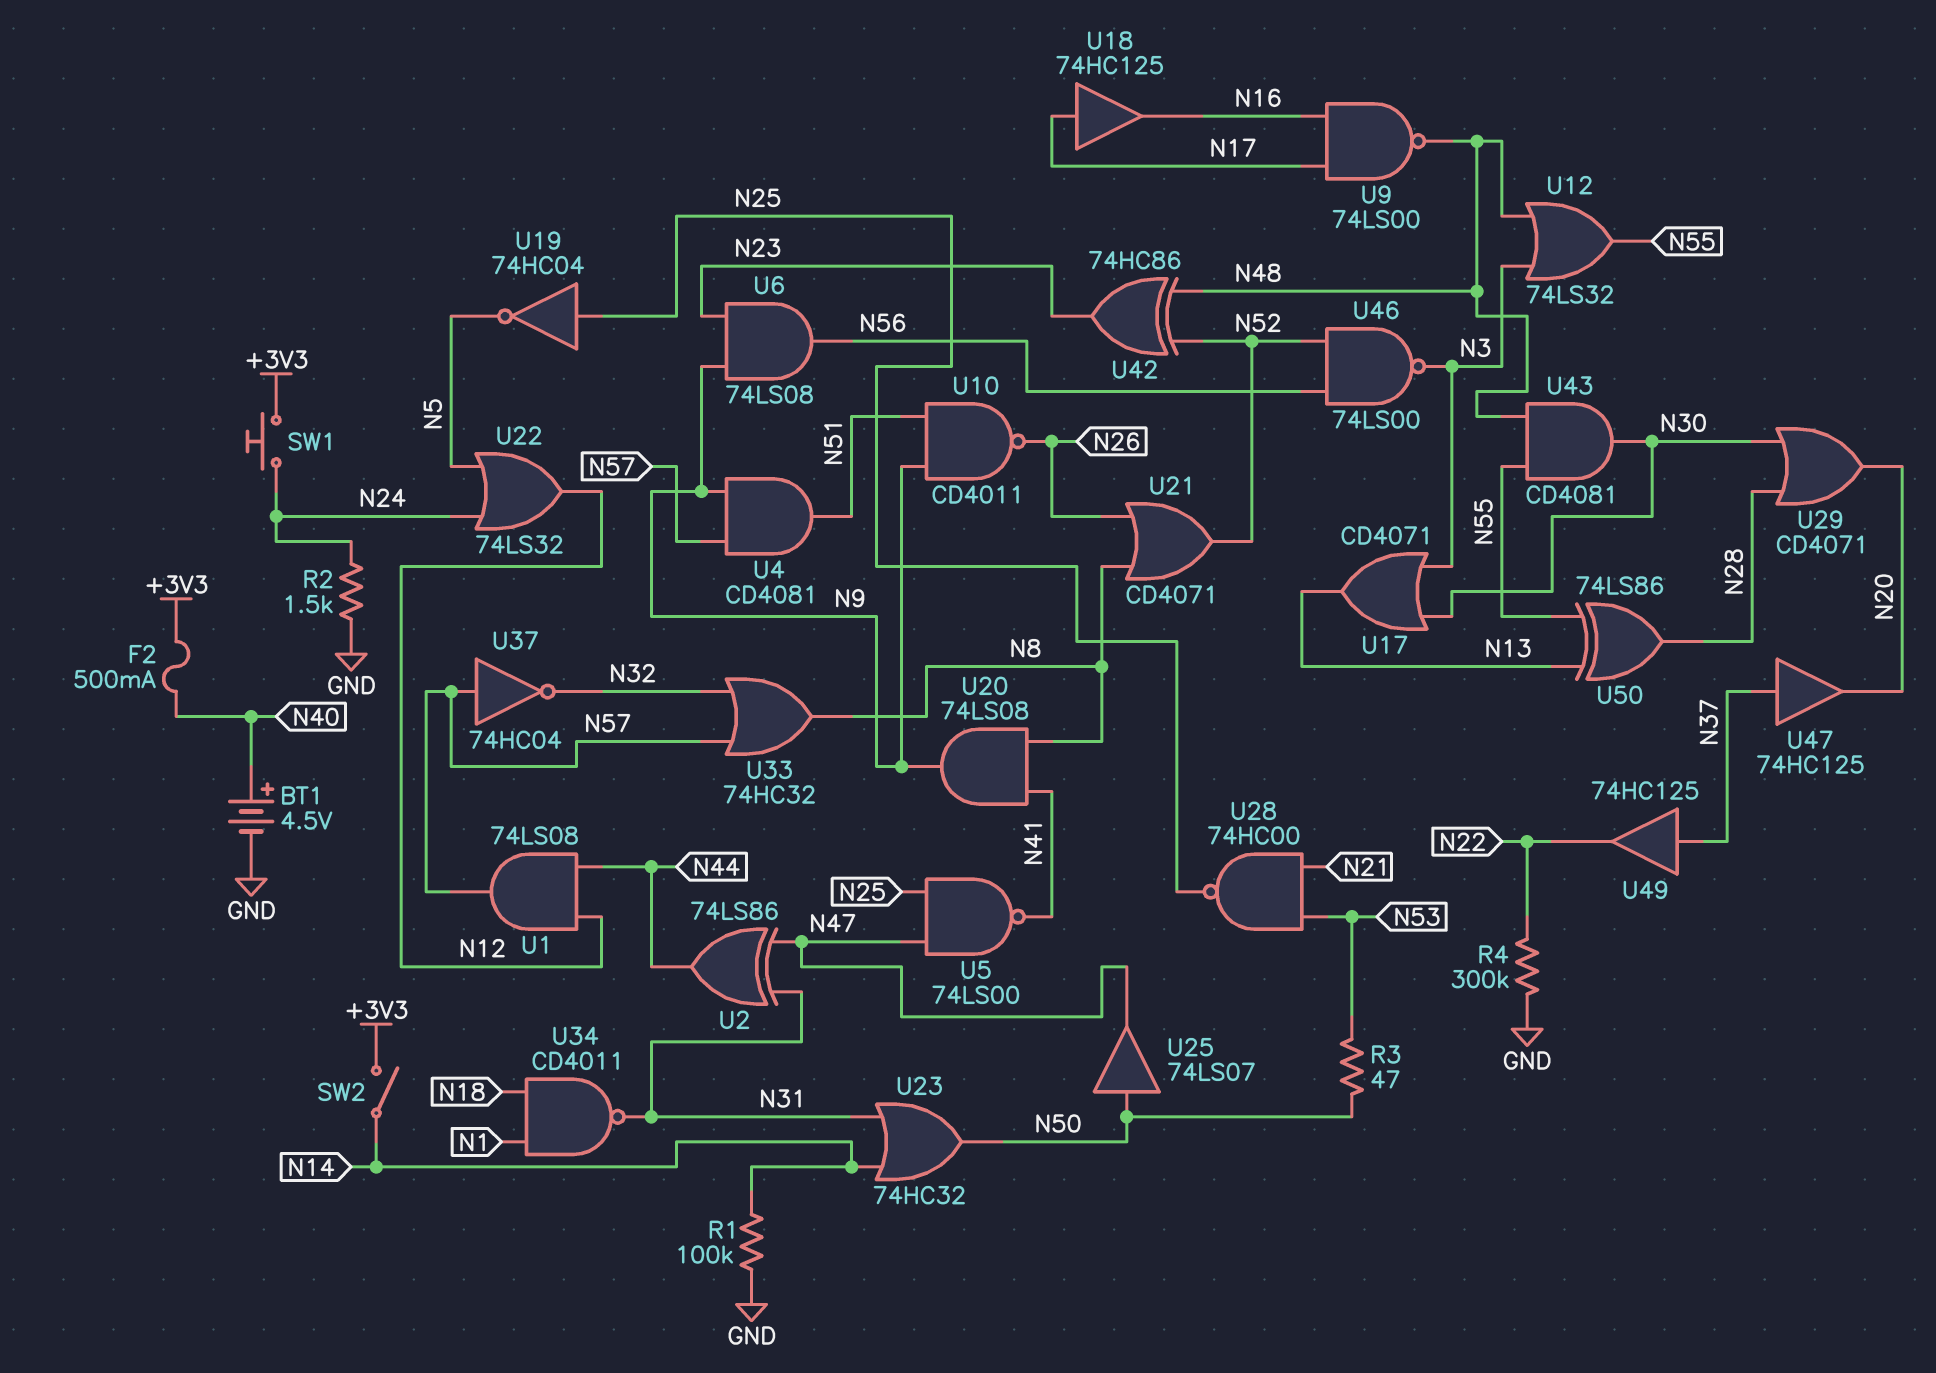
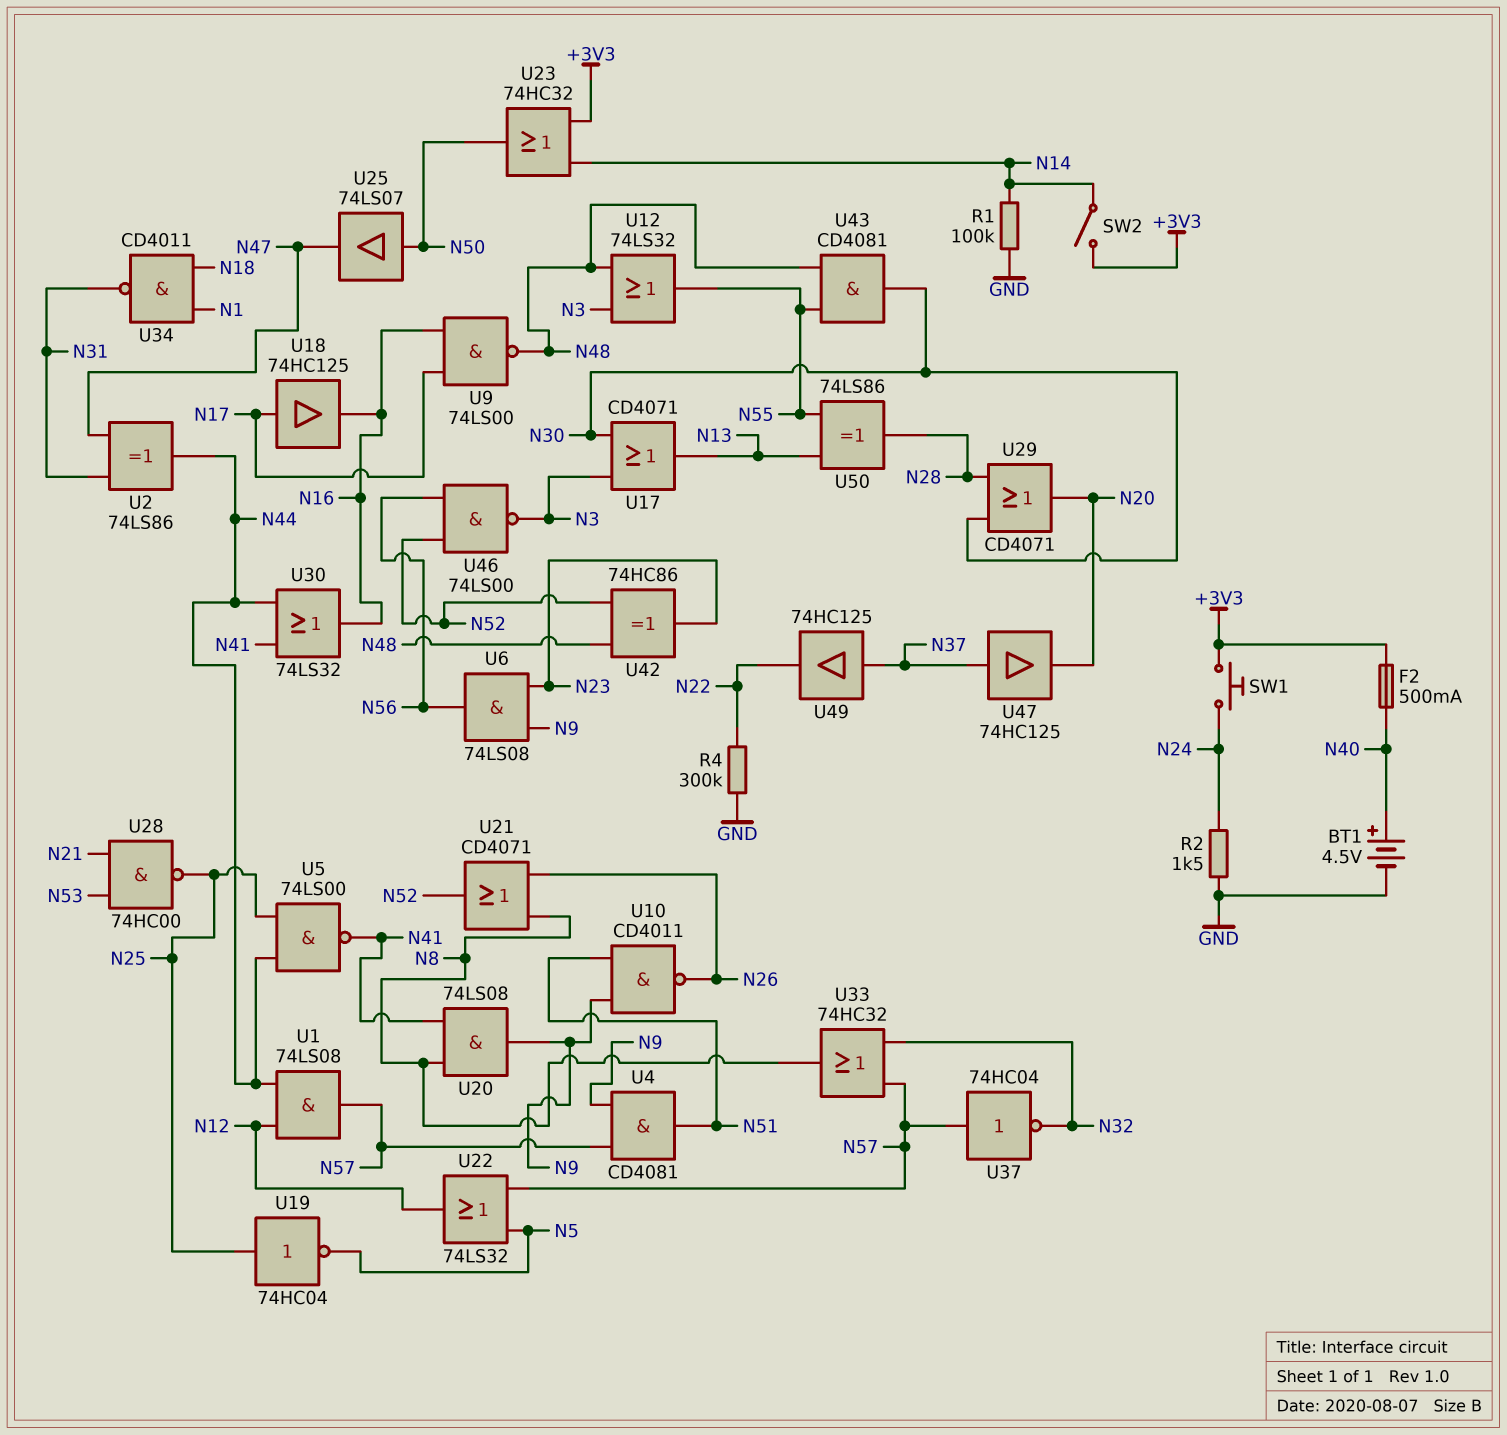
R3: 47 (N50, N53) -> none
U5: NAND 74LS00 (in N25, in N47, out N41) -> NAND 74LS00 (in N25, in N44, out N41)
U22: OR 74LS32 (in N5, in N24, out N12) -> OR 74LS32 (in N5, in N57, out N12)
U23: OR 74HC32 (in N14, in N31, out N50) -> OR 74HC32 (in +3V3, in N14, out N50)
U30: none -> OR 74LS32 (in N41, in N44, out N16)

